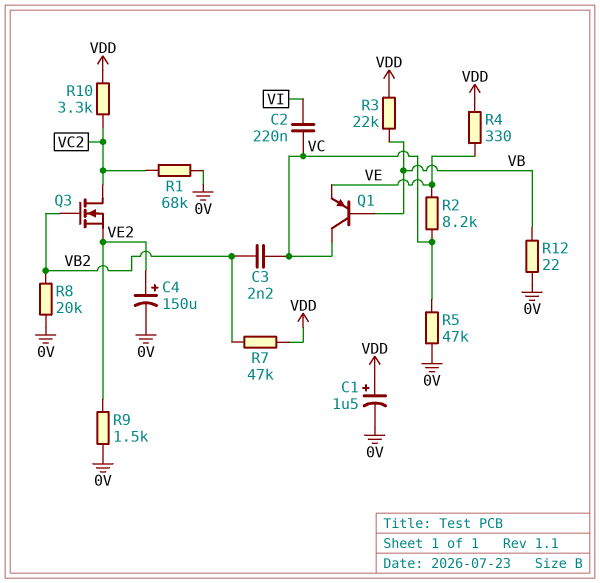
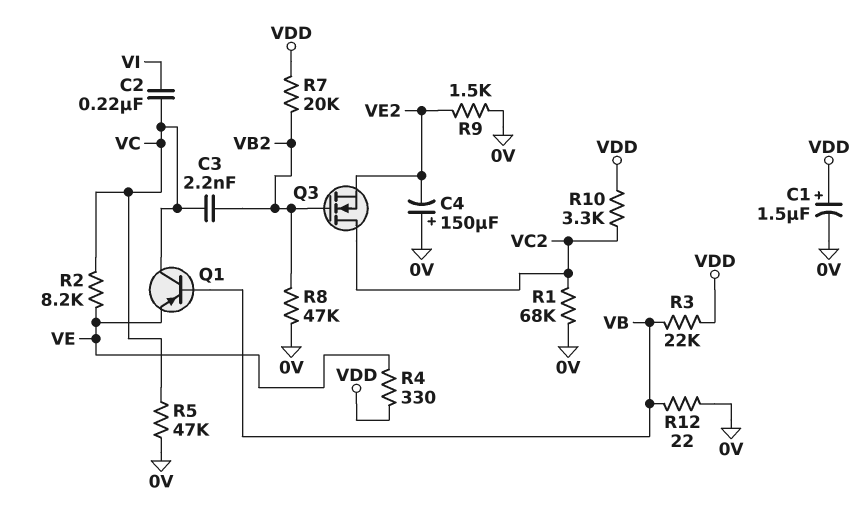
C4: 150uF (plus VE2, minus 0V) -> 150uF (plus 0V, minus VE2)
R7: 47k (VB2, VDD) -> 20k (VB2, VDD)
R8: 20k (0V, VB2) -> 47k (0V, VB2)

